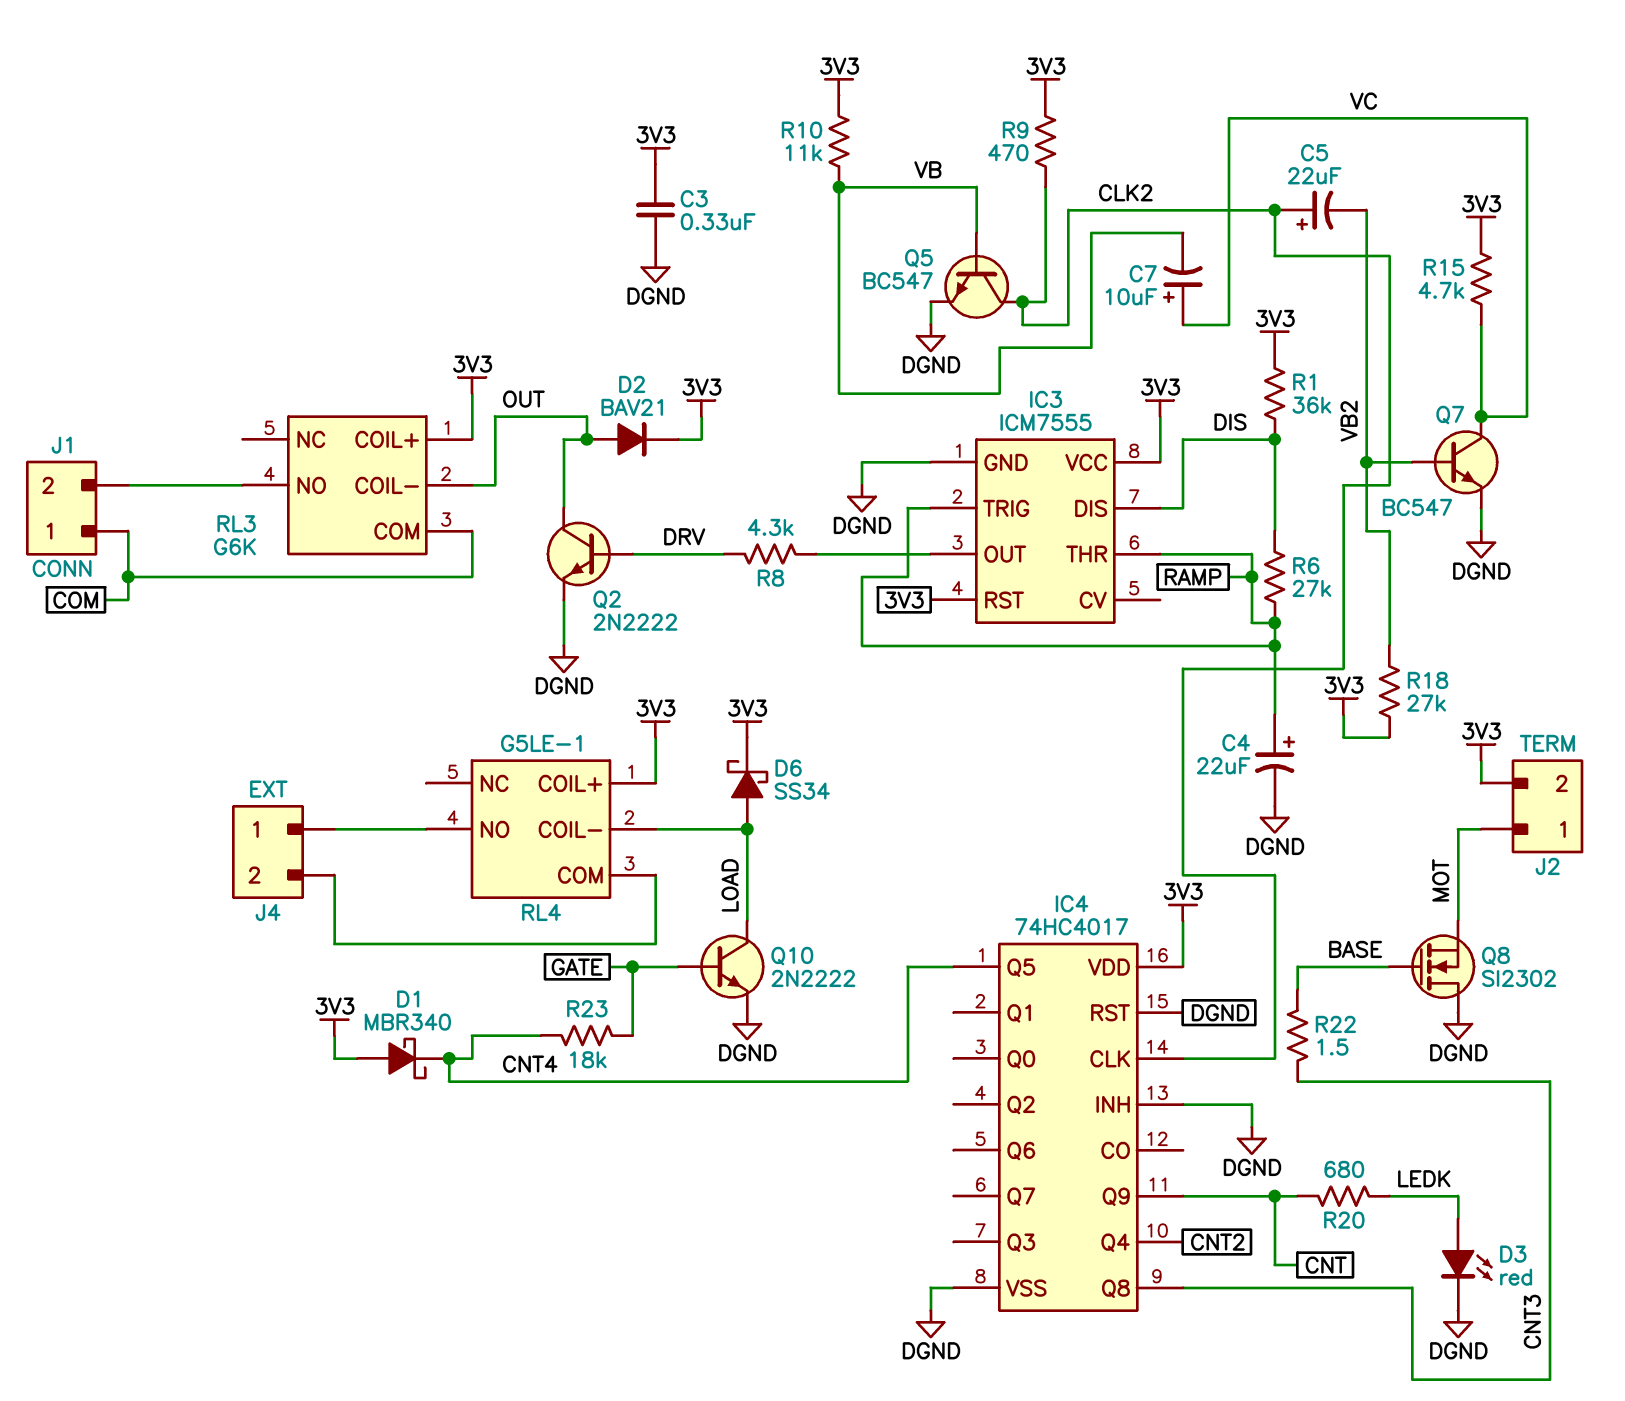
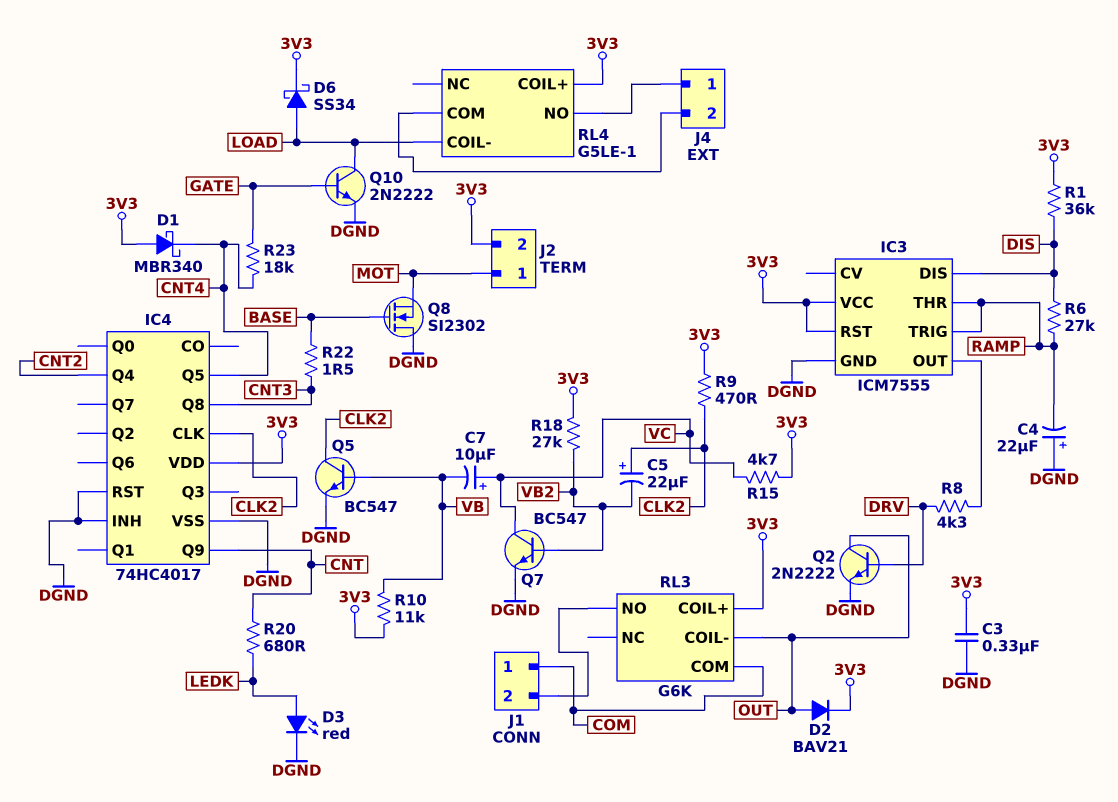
C4: 22uF (plus RAMP, minus DGND) -> 22uF (plus DGND, minus RAMP)

